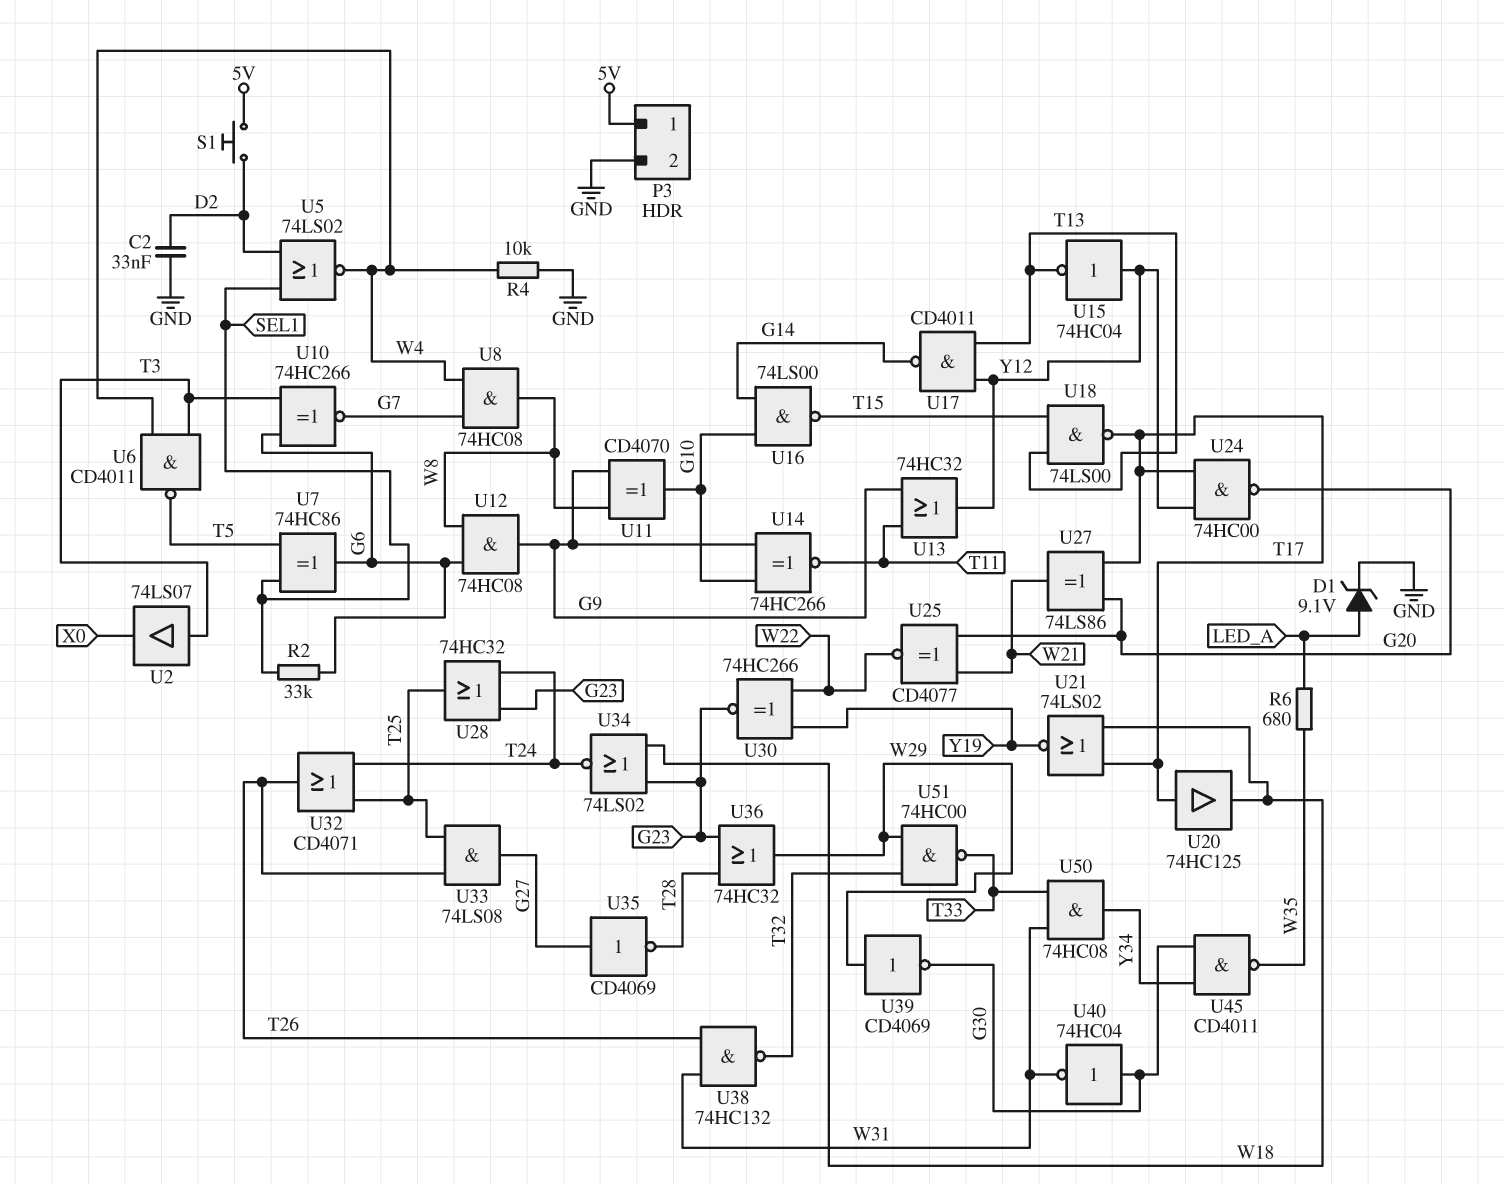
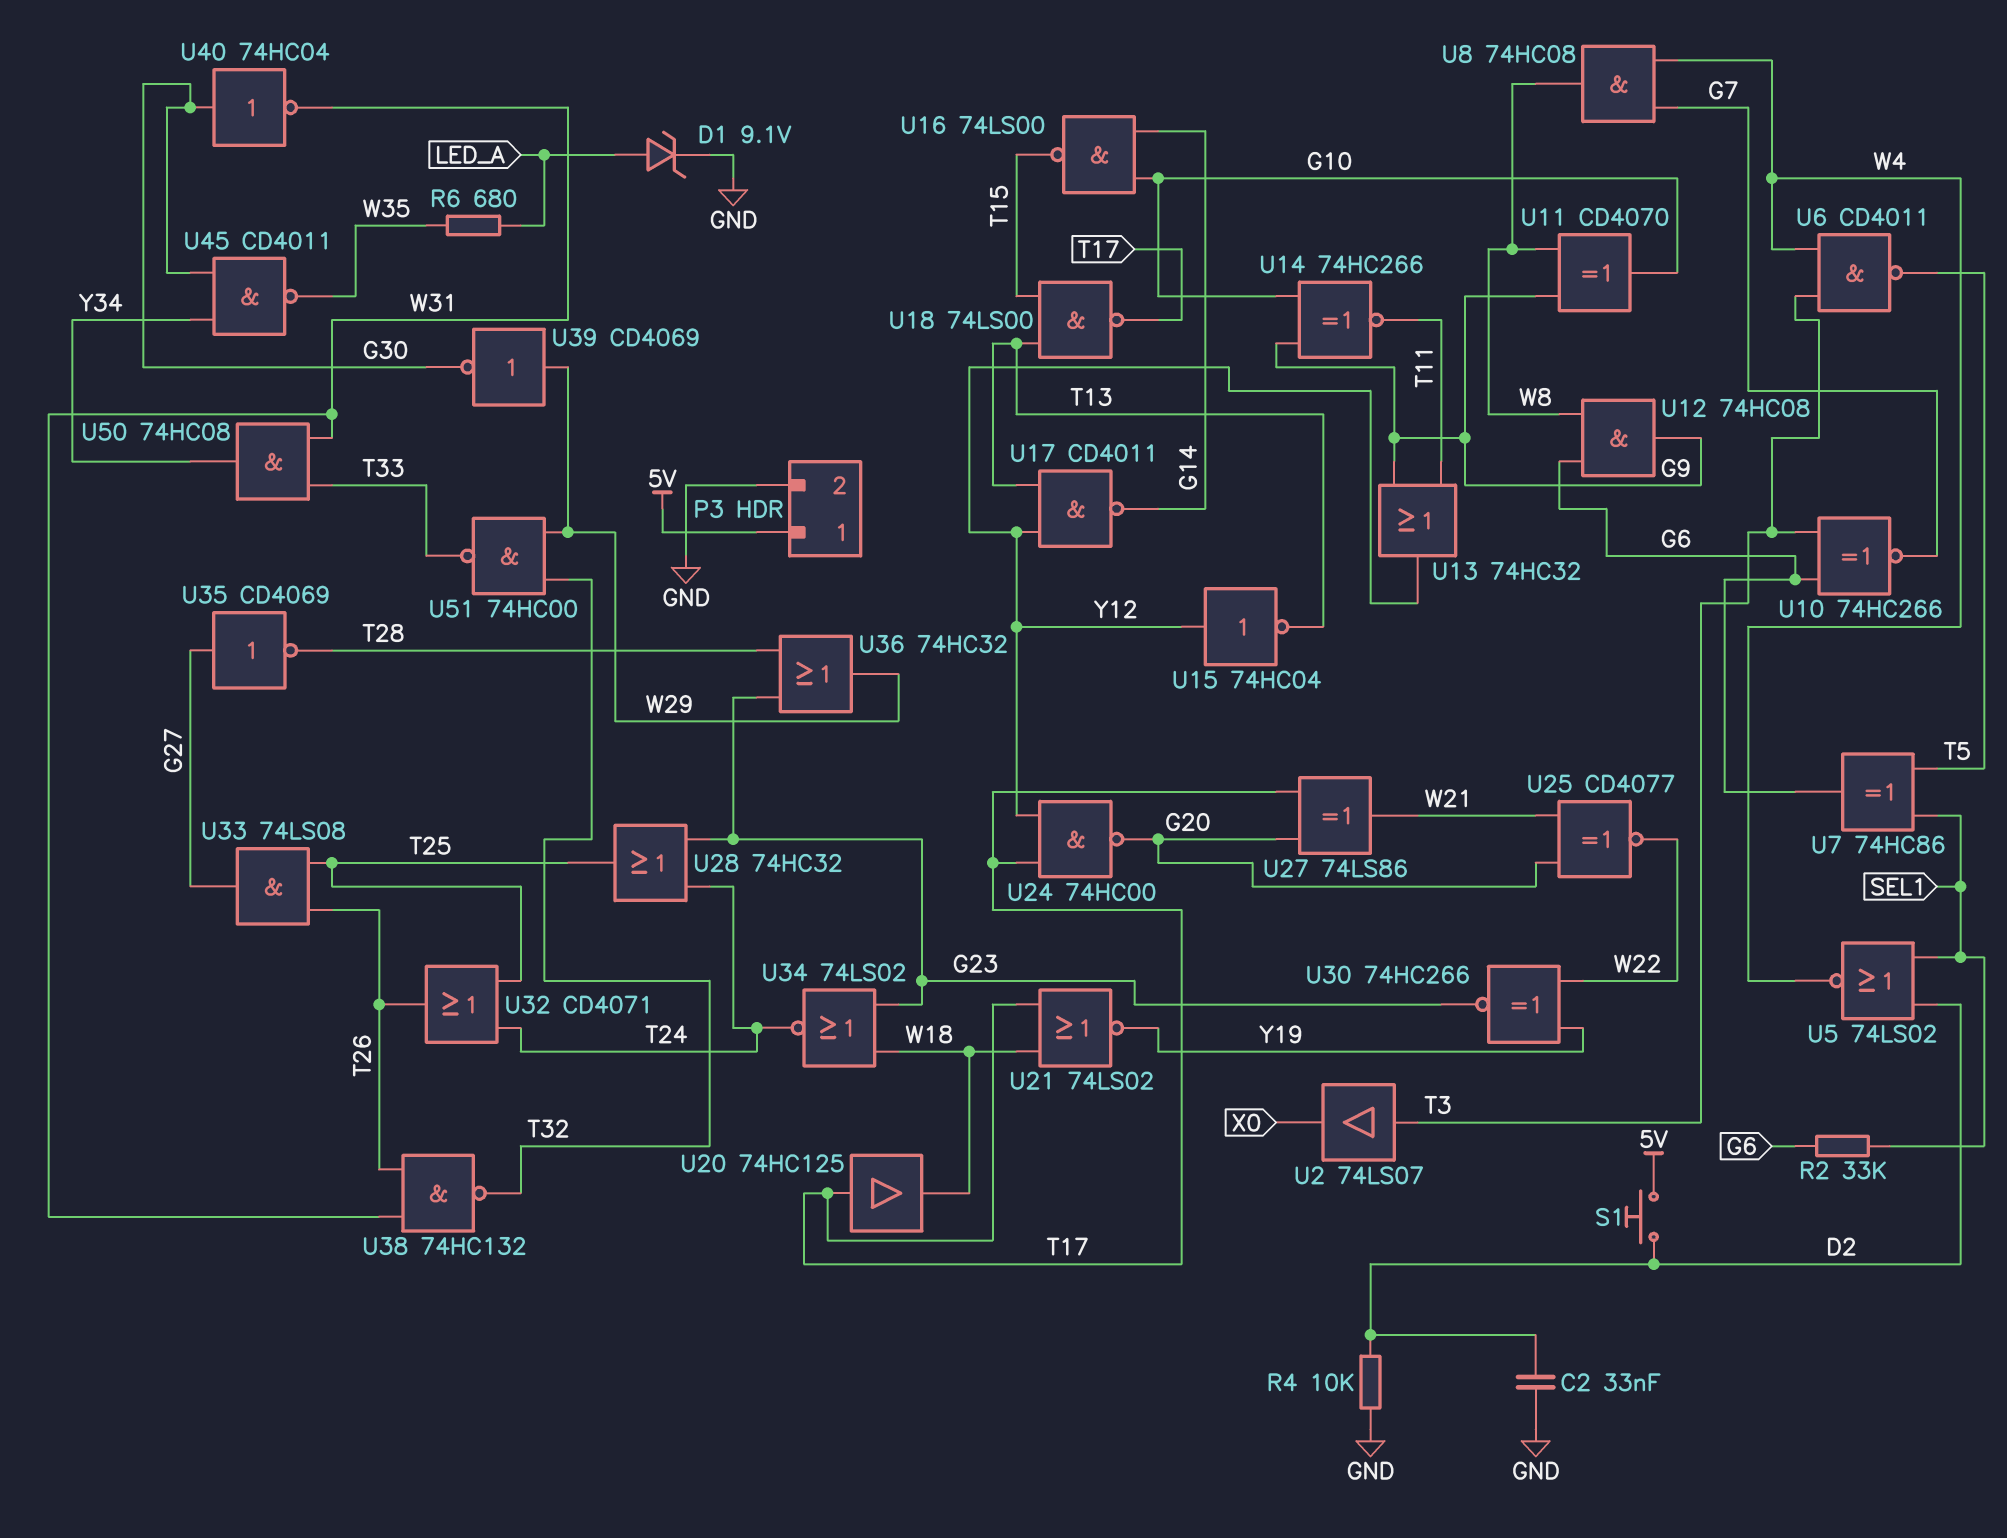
R4: 10k (GND, W4) -> 10k (D2, GND)

